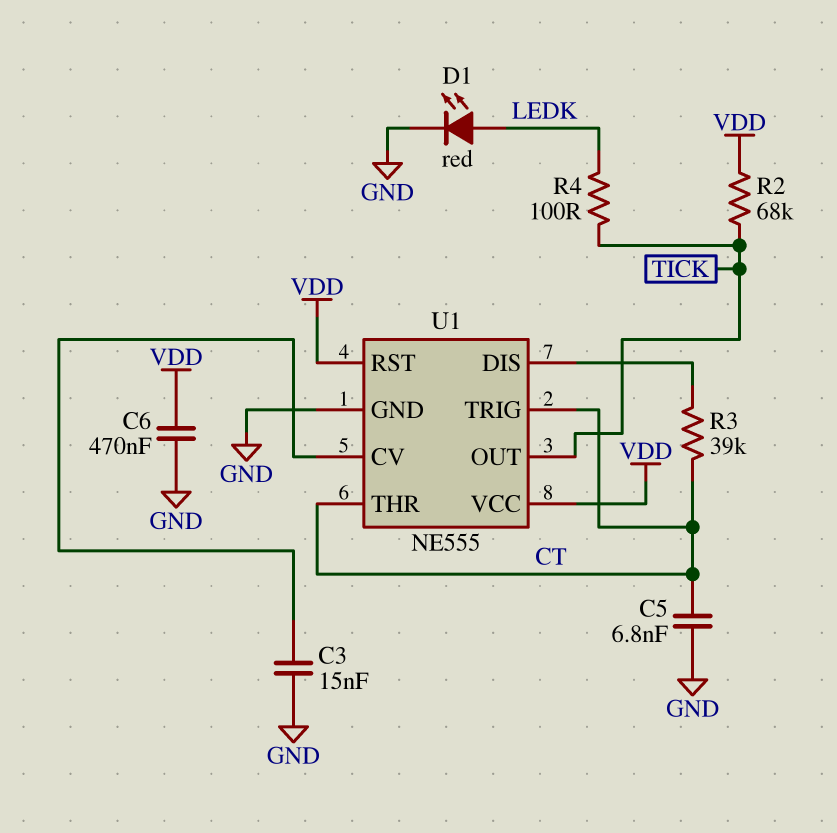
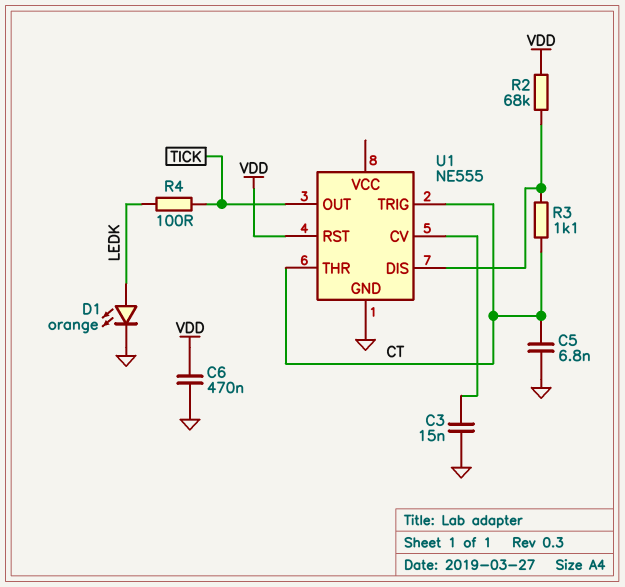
D1: LED red (A LEDK, K GND) -> LED orange (A LEDK, K GND)
R2: 68k (TICK, VDD) -> 68k (U1/DIS, VDD)
R3: 39k (CT, U1/DIS) -> 1.1k (CT, U1/DIS)
U1 pin VCC: VDD -> none

